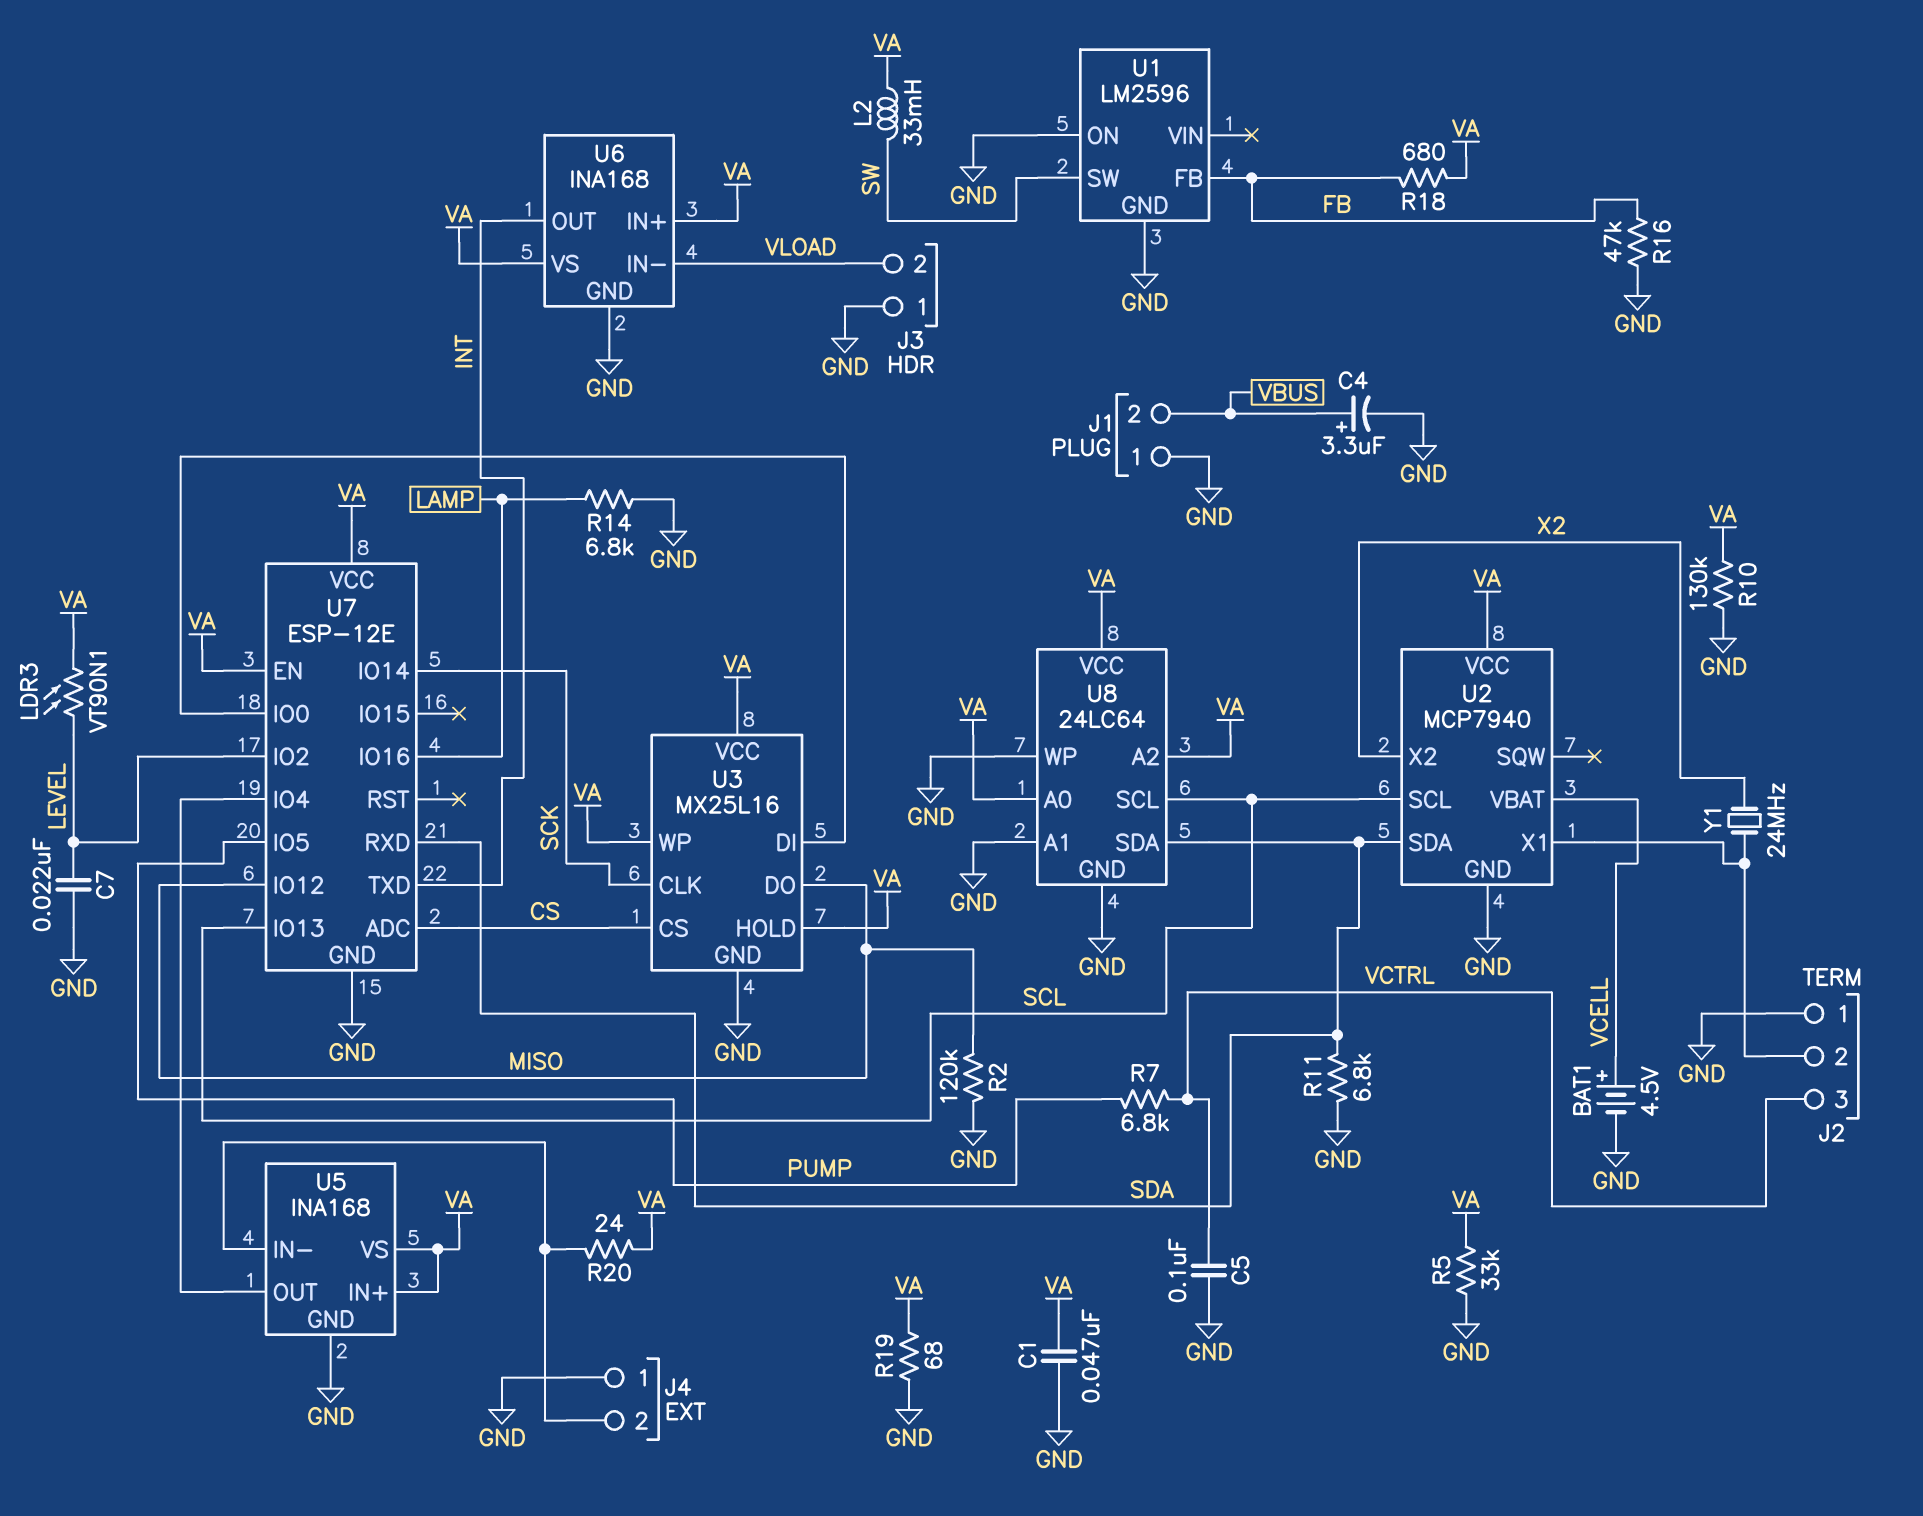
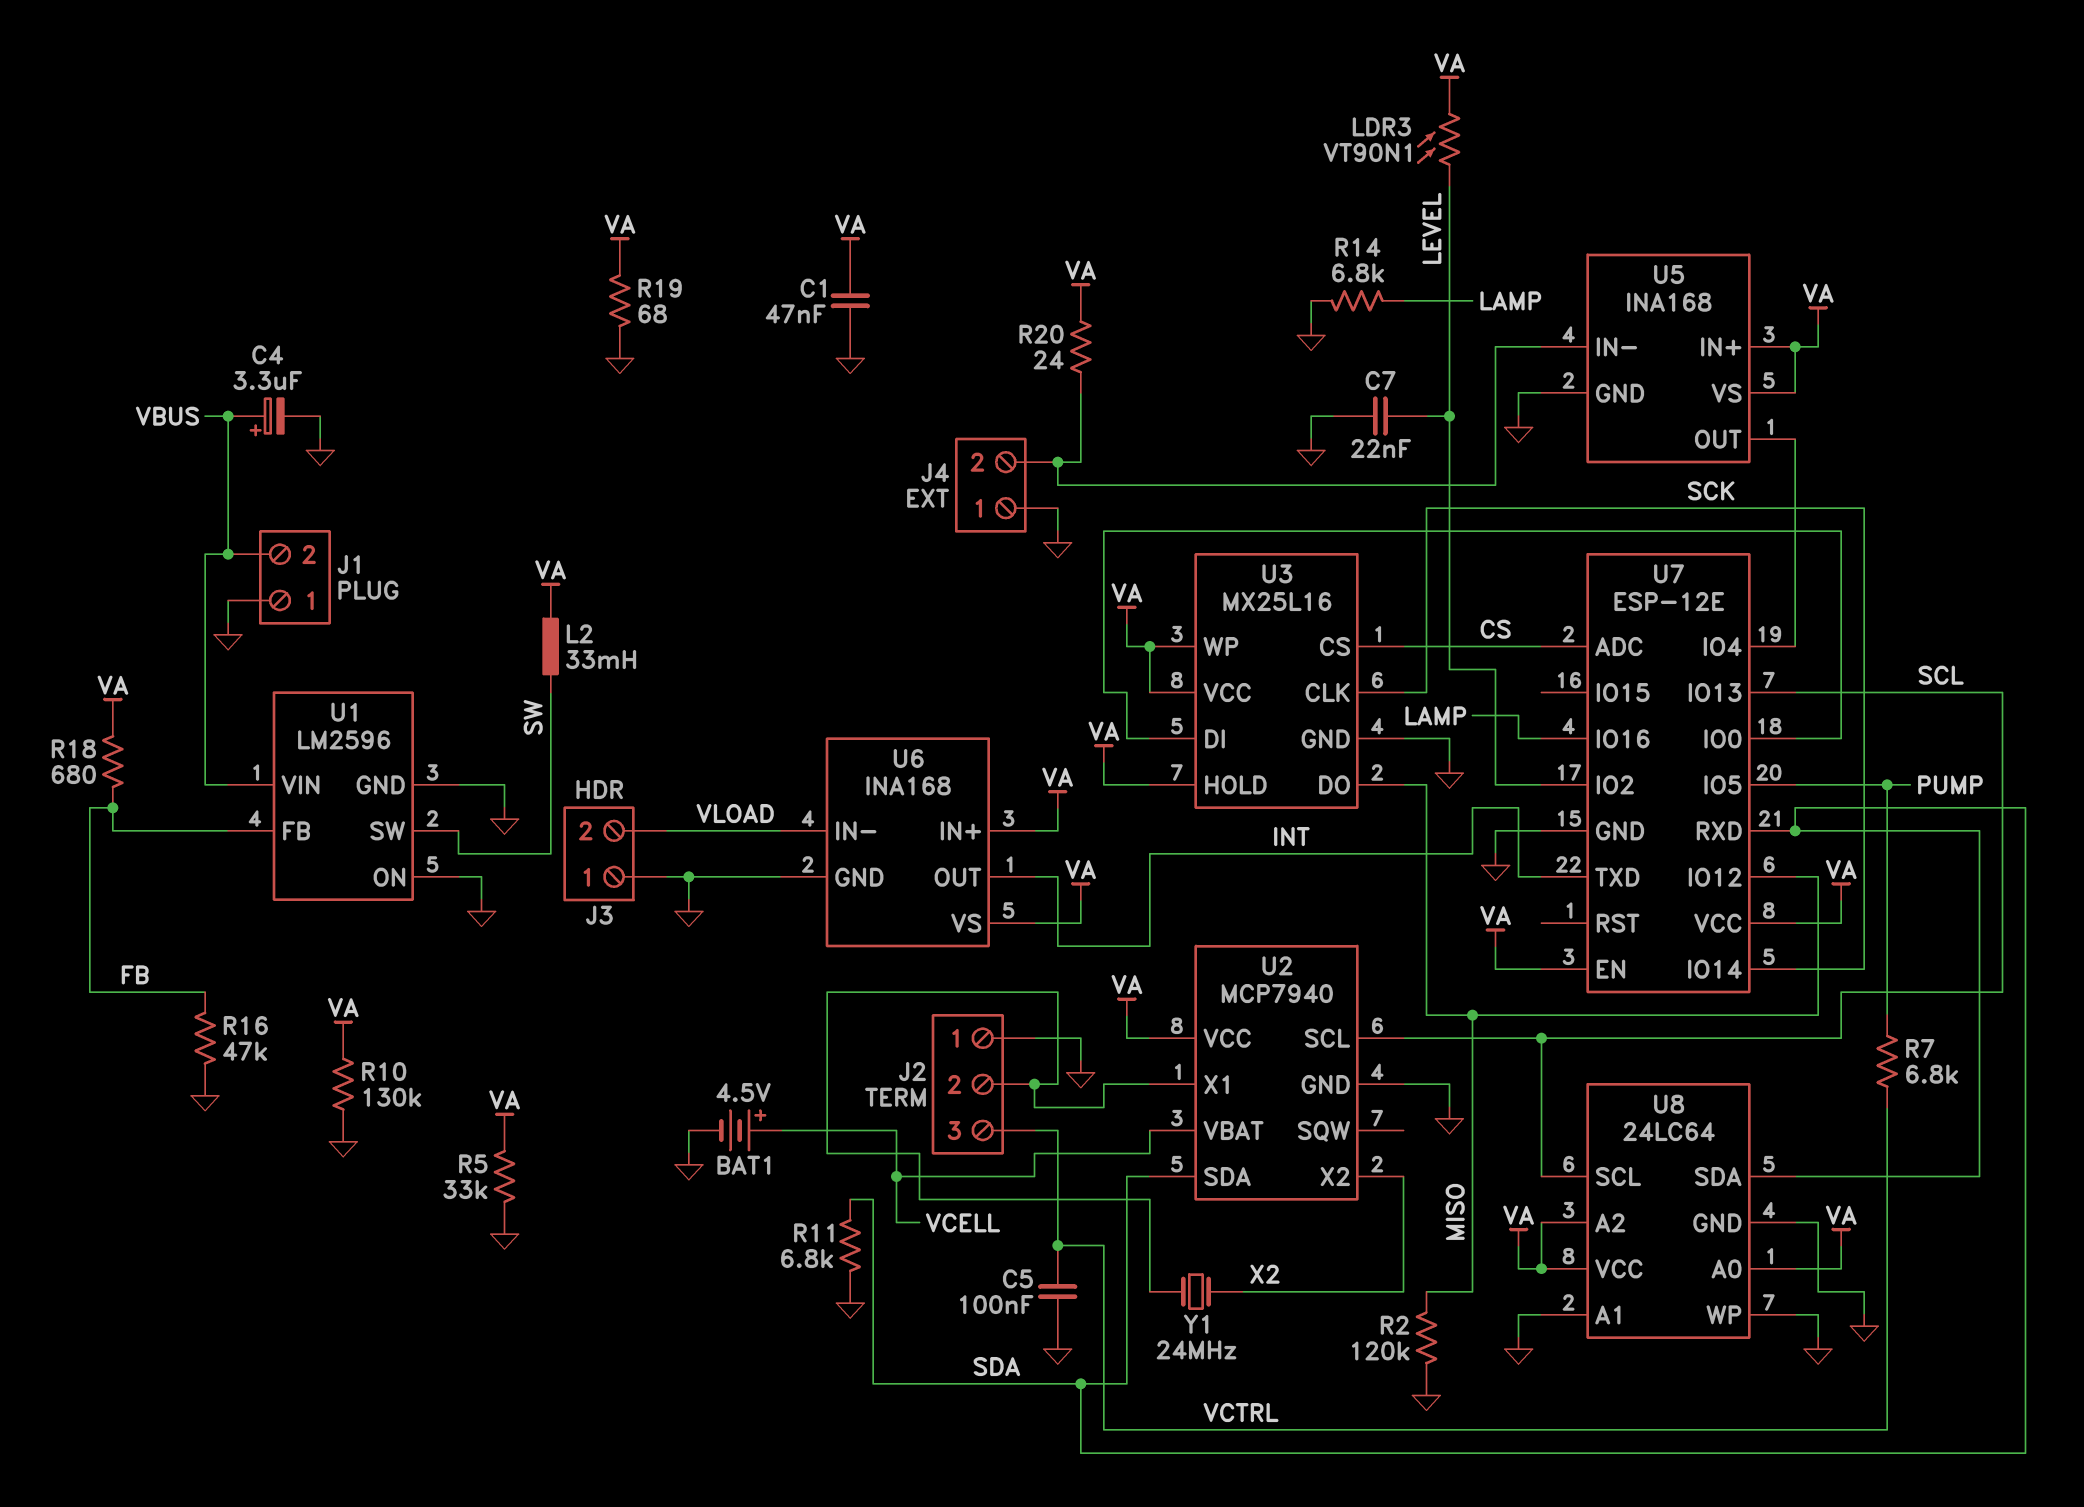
U1 pin VIN: none -> VBUS

